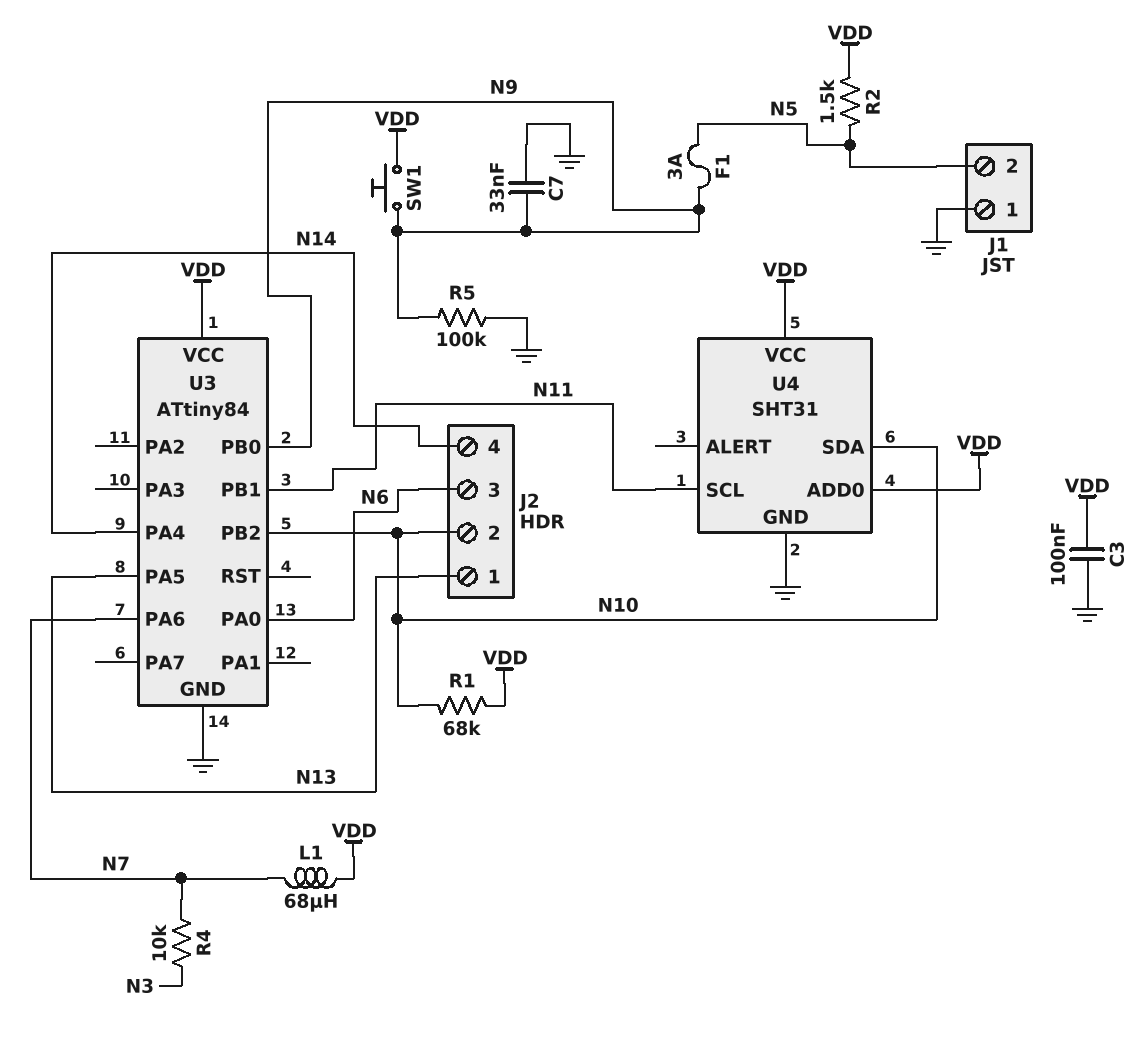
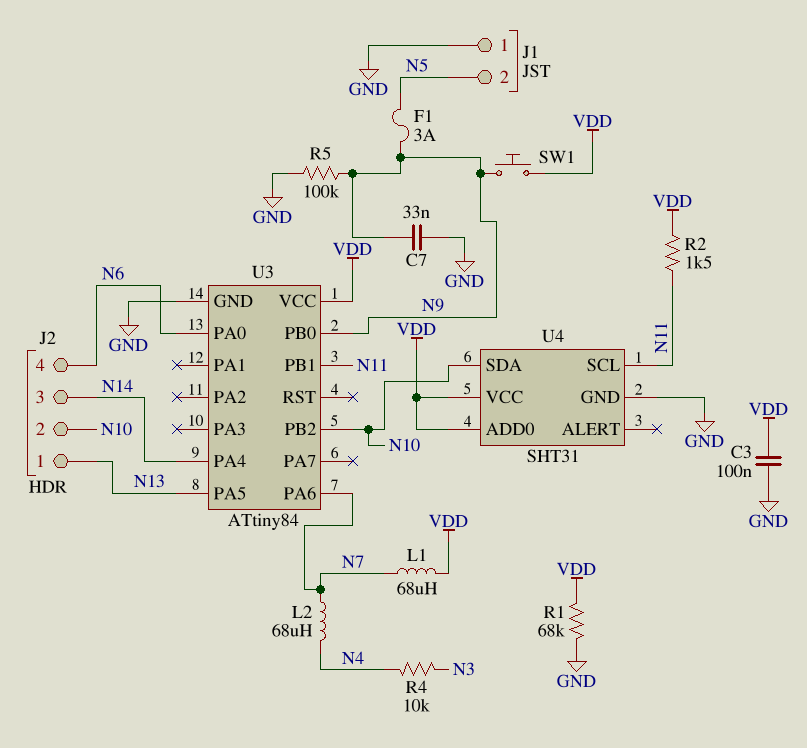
J2 pin 3: N6 -> N14
J2 pin 4: N14 -> N6
L2: none -> 68uH (N4, N7)
R1: 68k (N10, VDD) -> 68k (GND, VDD)
R2: 1.5k (N5, VDD) -> 1.5k (N11, VDD)
R4: 10k (N3, N7) -> 10k (N3, N4)

